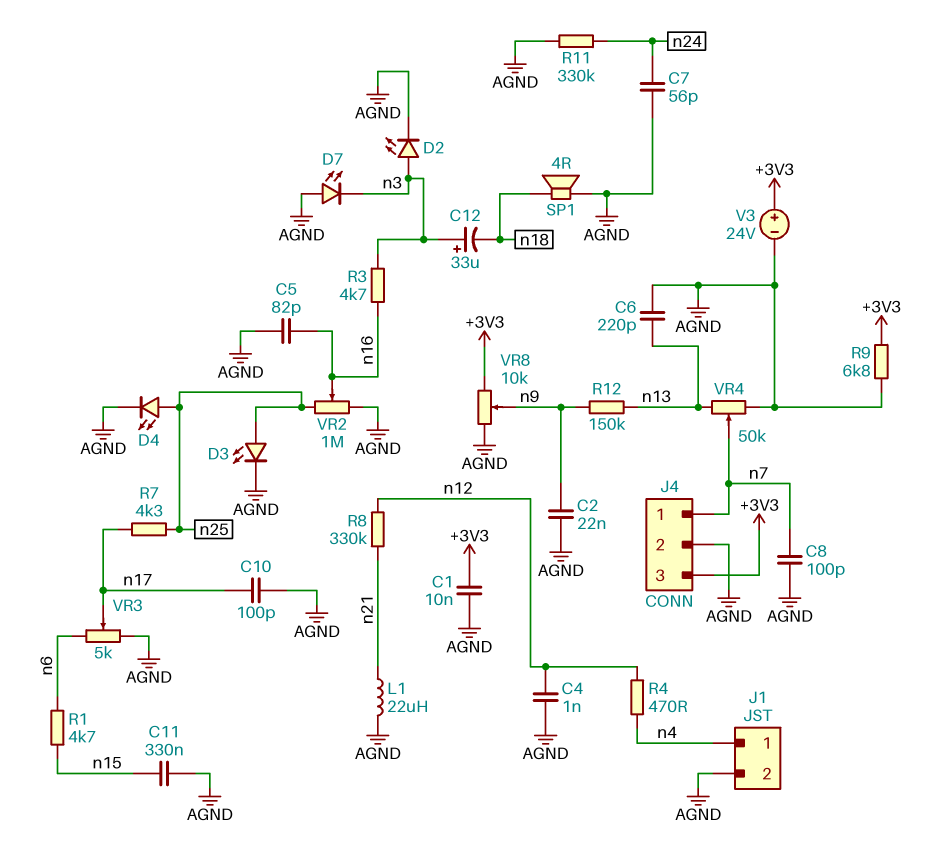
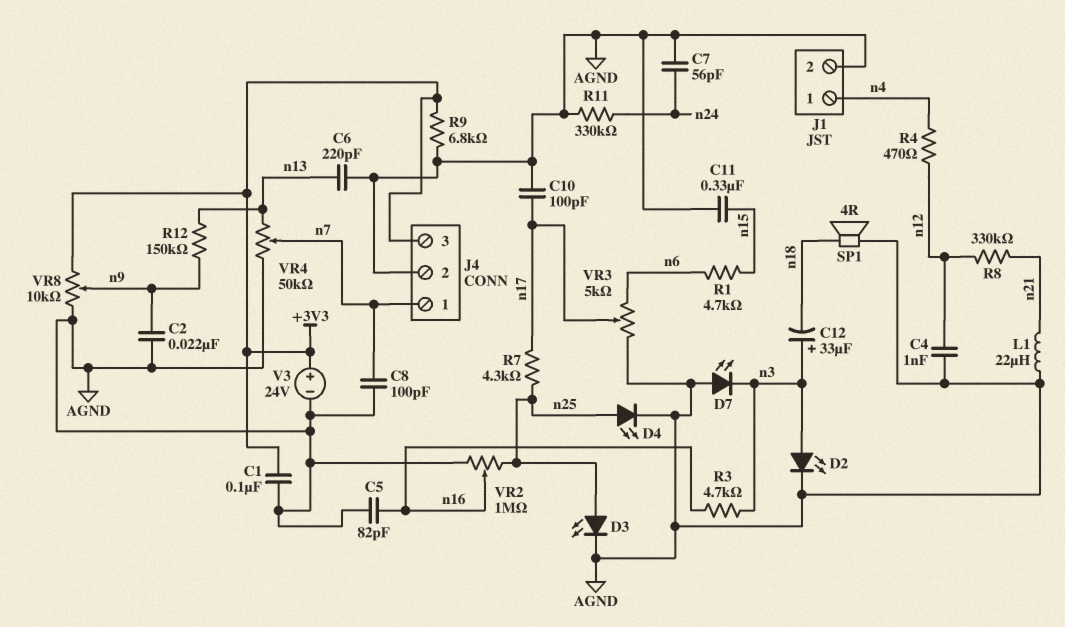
C1: 10nF (+3V3, AGND) -> 100nF (+3V3, AGND)

